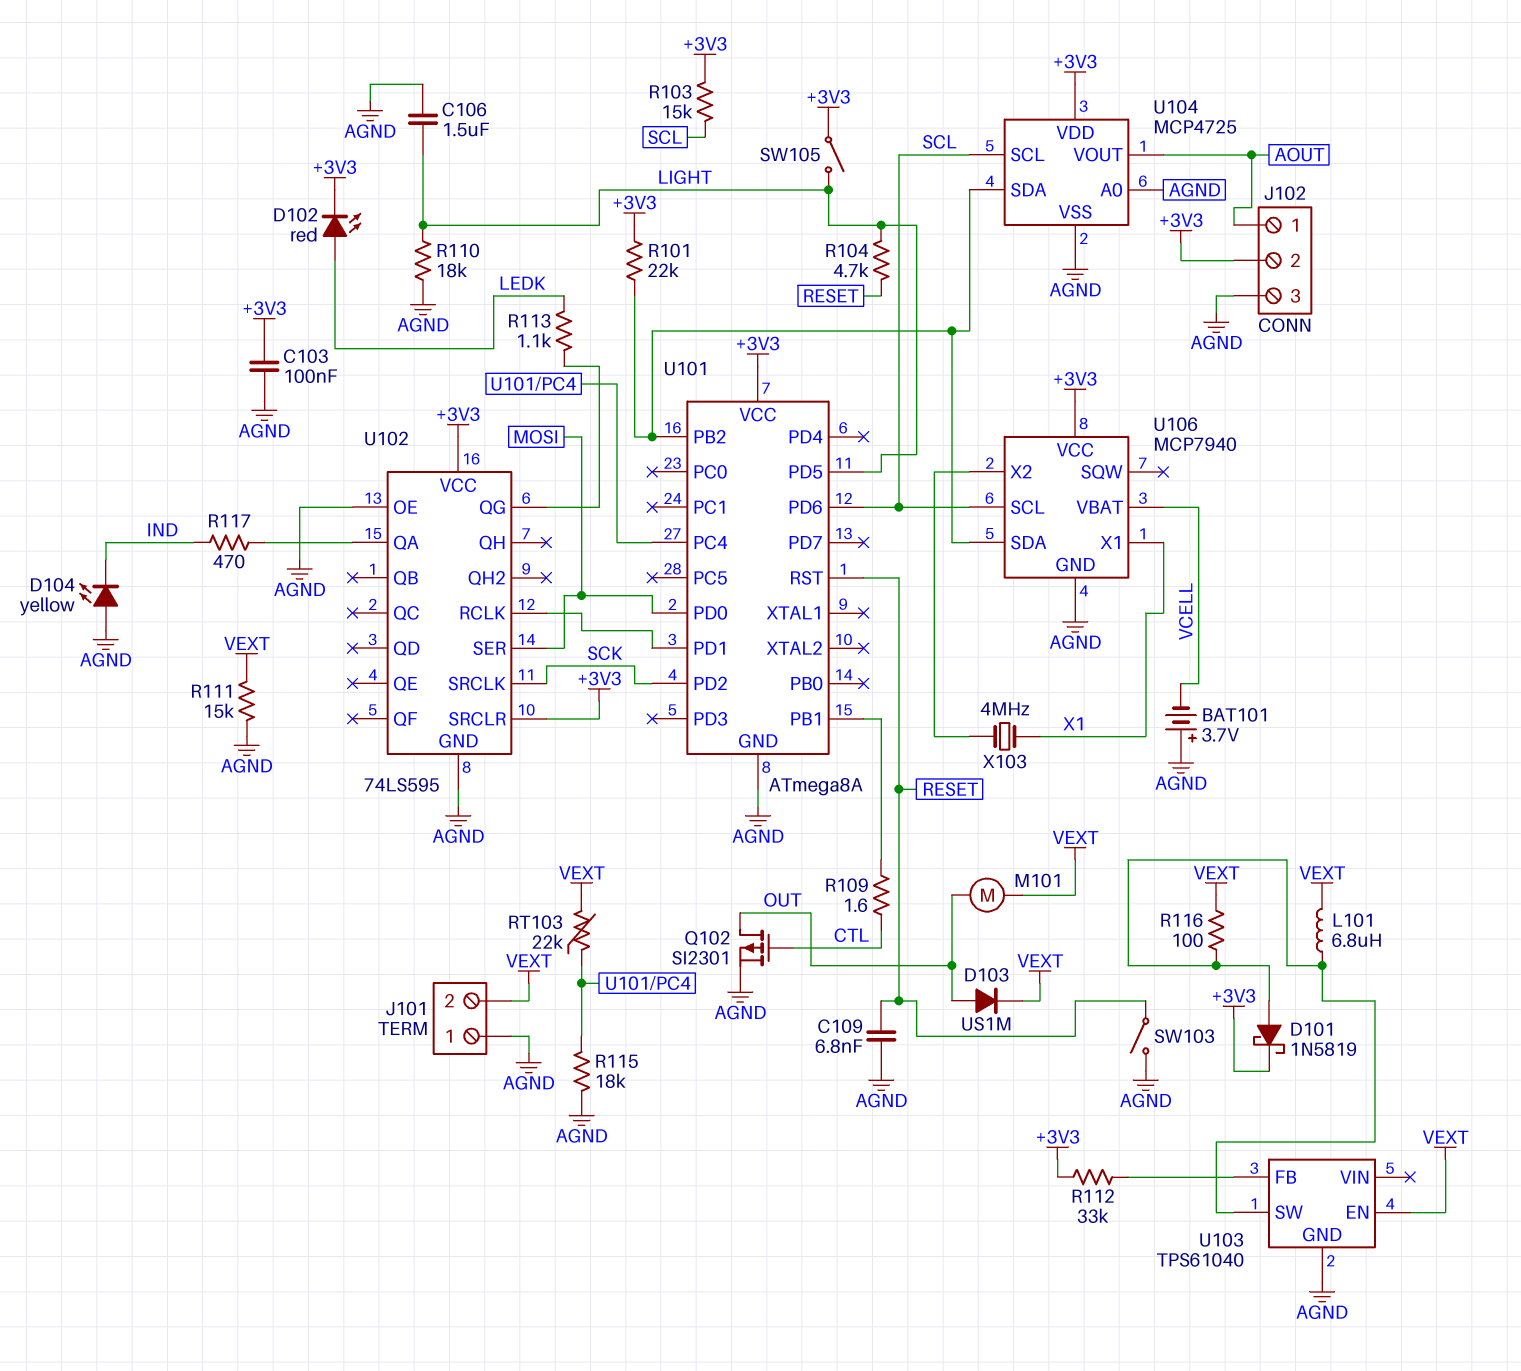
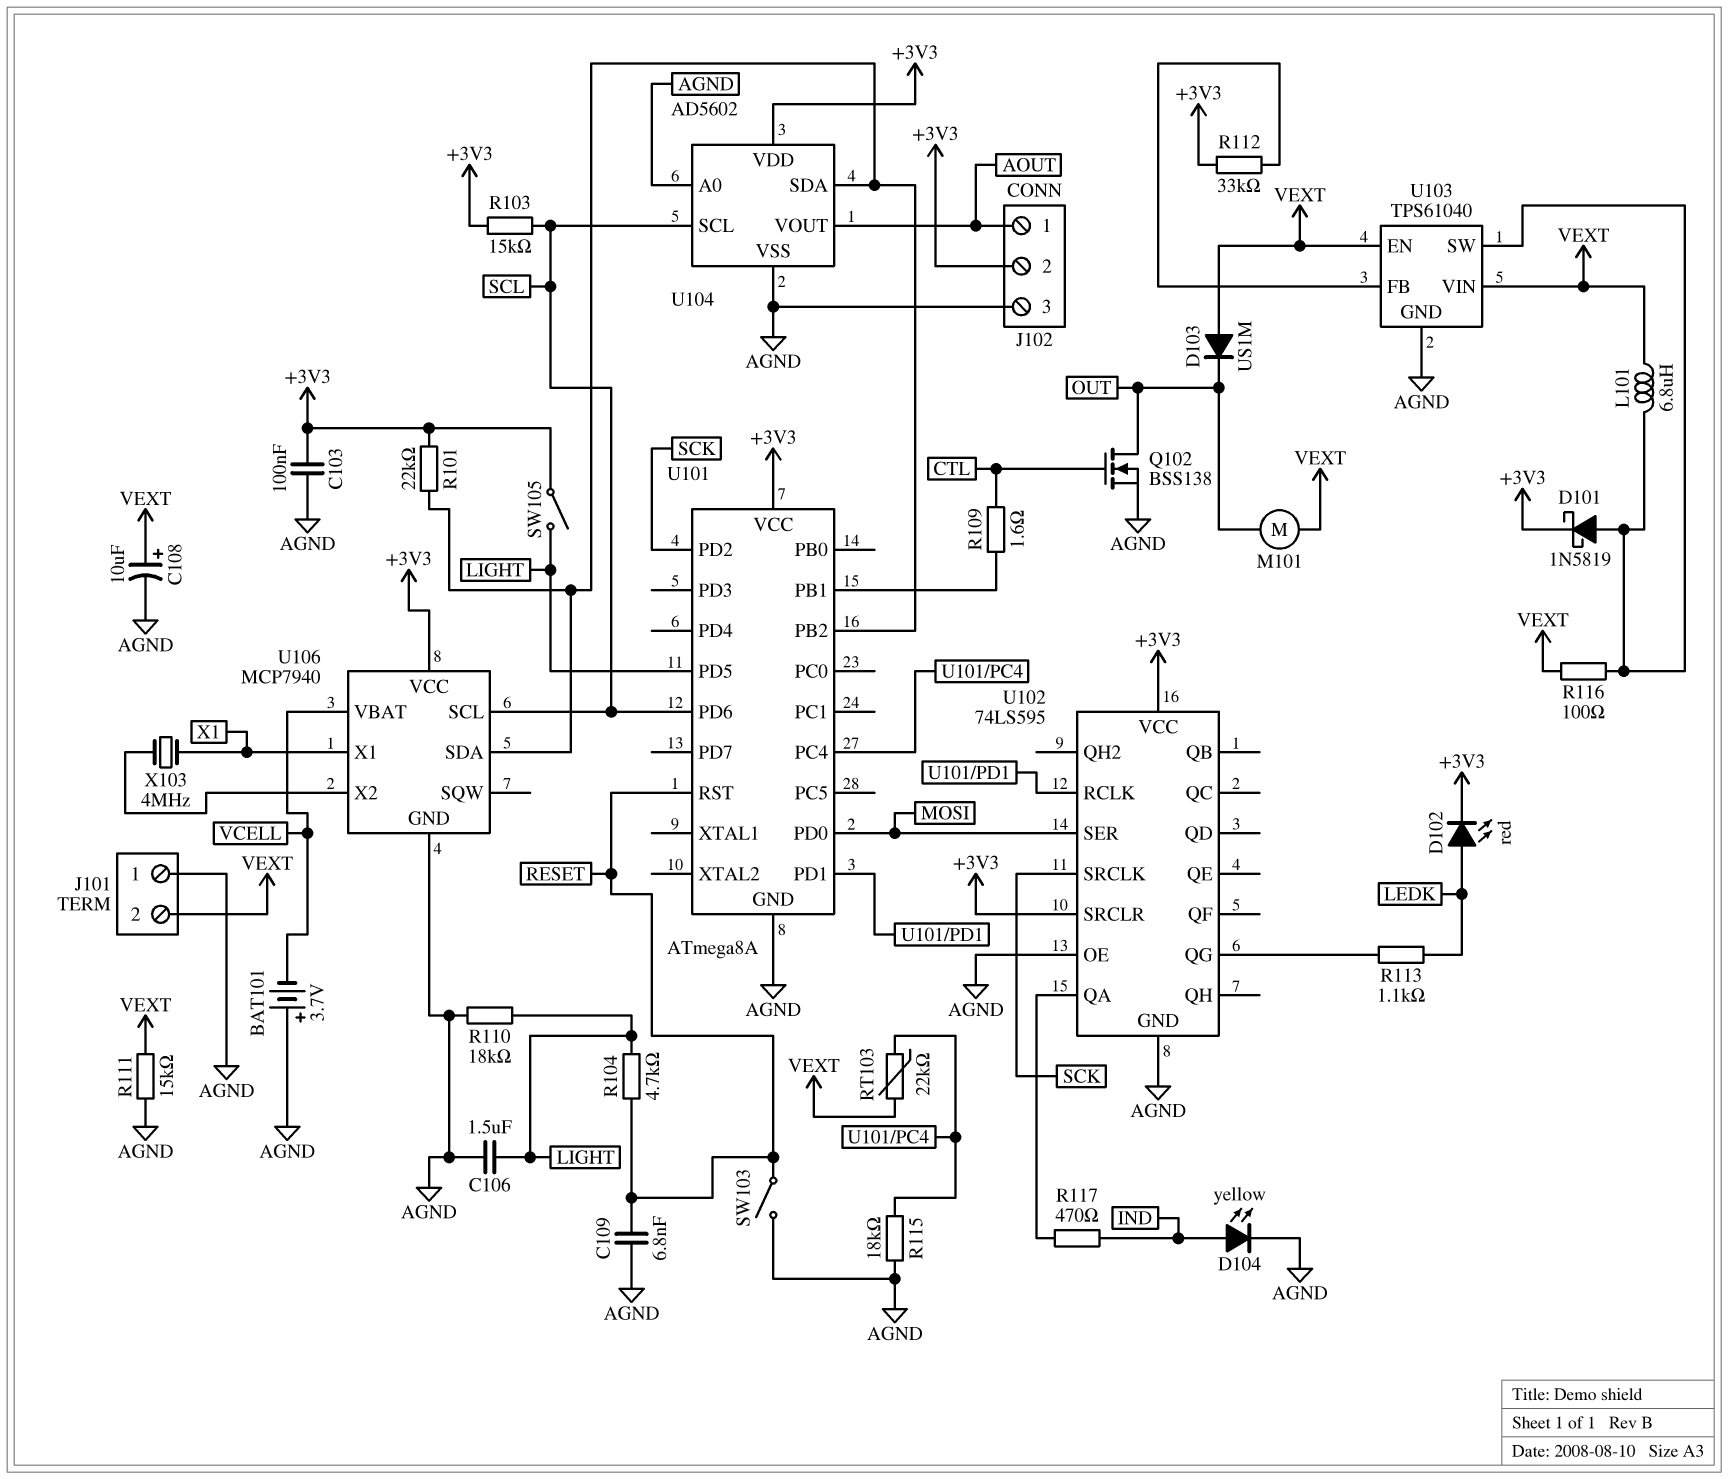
C108: none -> 10uF (plus VEXT, minus AGND)
D103: diode US1M (A OUT, K VEXT) -> diode US1M (A VEXT, K OUT)
D104: LED yellow (A AGND, K IND) -> LED yellow (A IND, K AGND)
Q102: PMOS SI2301 (G CTL, D OUT, S AGND) -> NMOS BSS138 (G CTL, D OUT, S AGND)
U103 pin VIN: none -> VEXT
U104: MCP4725 -> AD5602

